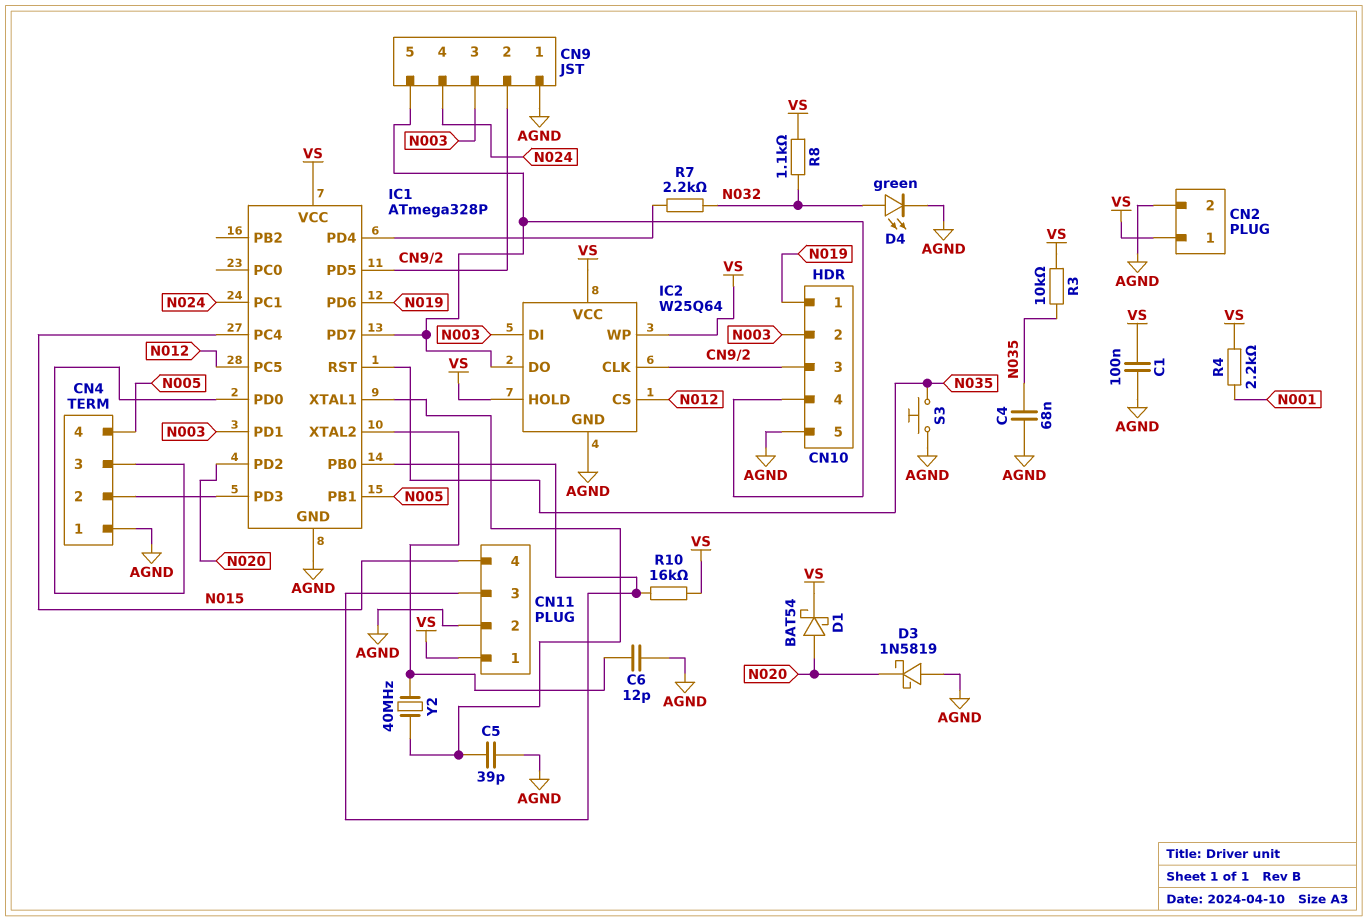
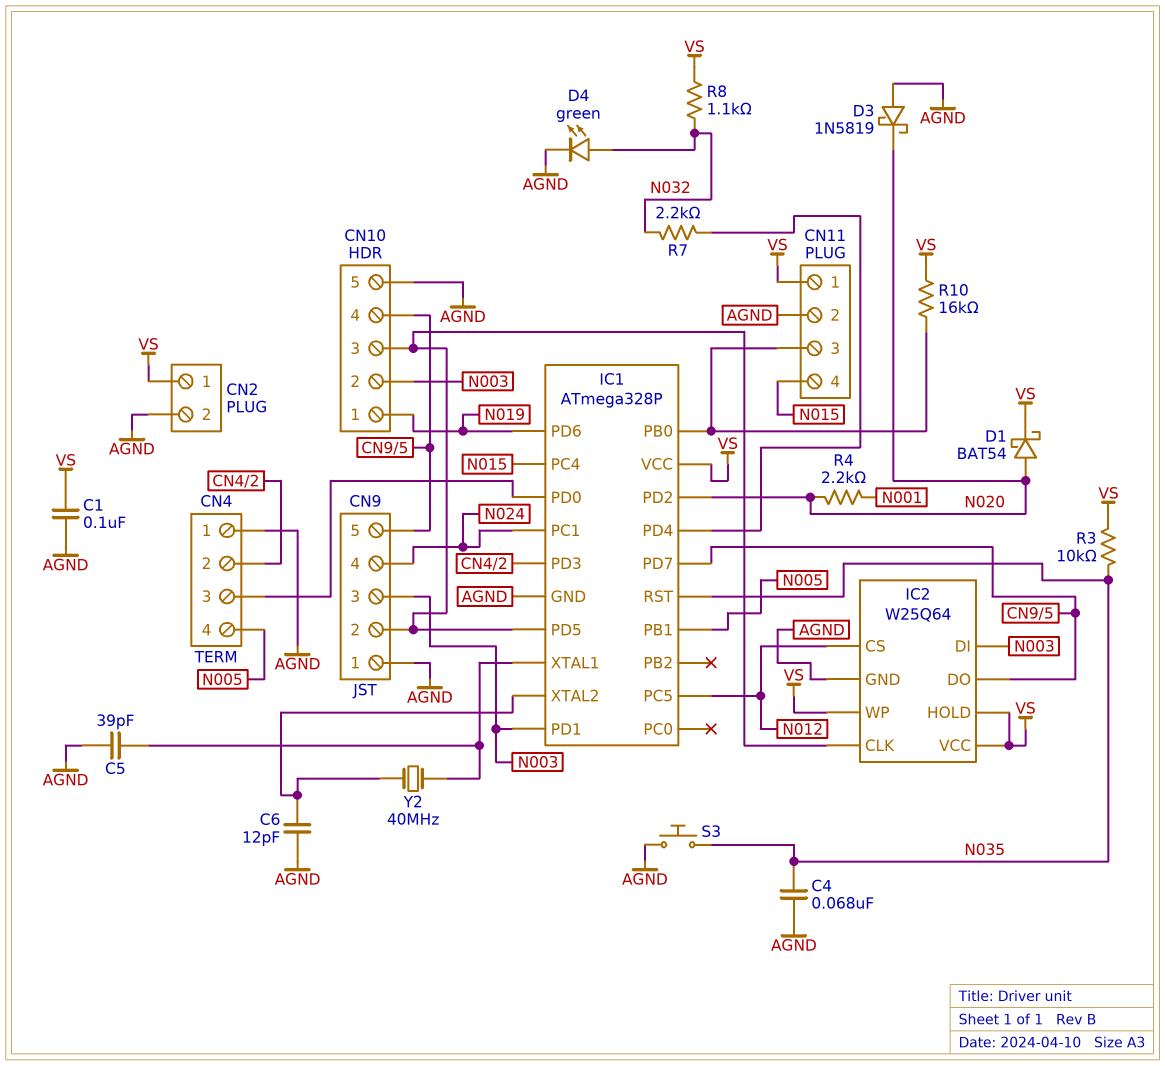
R4: 2.2k (N001, VS) -> 2.2k (N001, N020)

